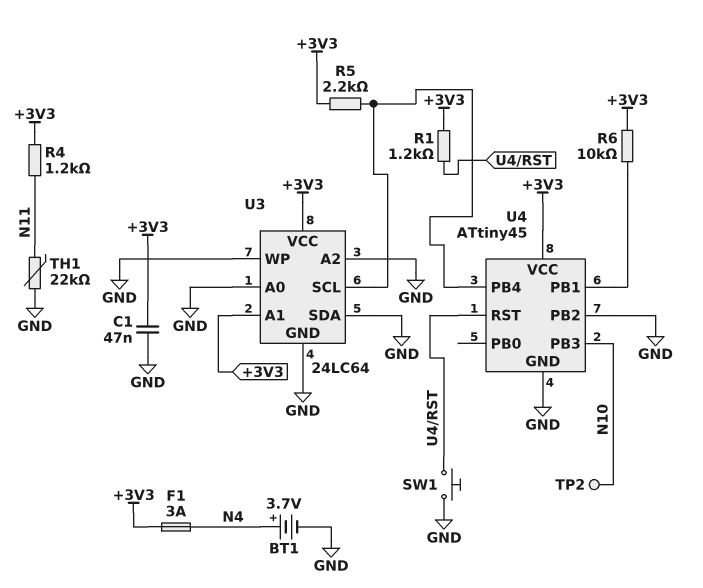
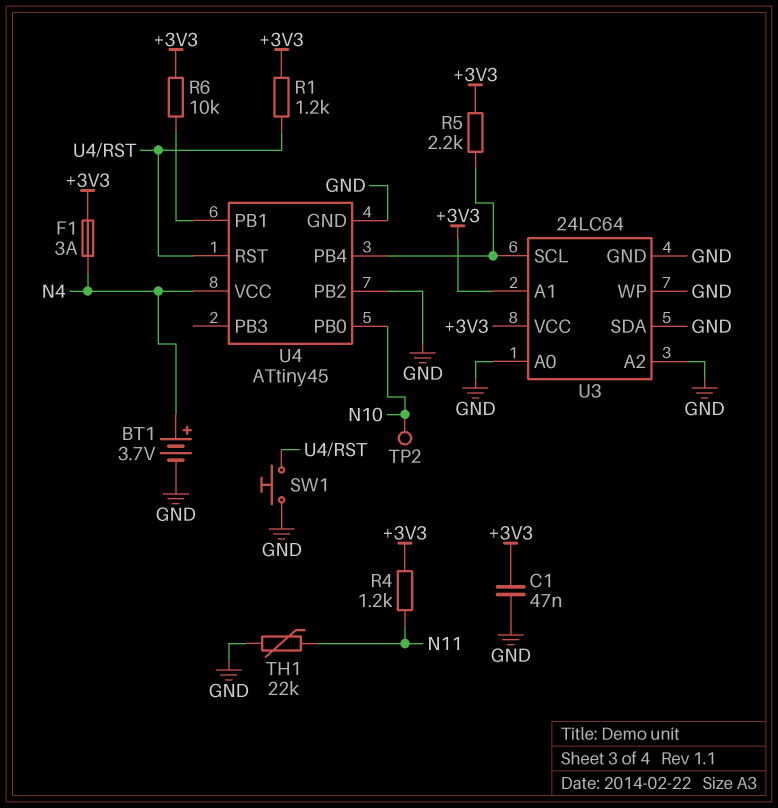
U4 pin PB0: none -> N10
U4 pin PB3: N10 -> none
U4 pin VCC: +3V3 -> N4

